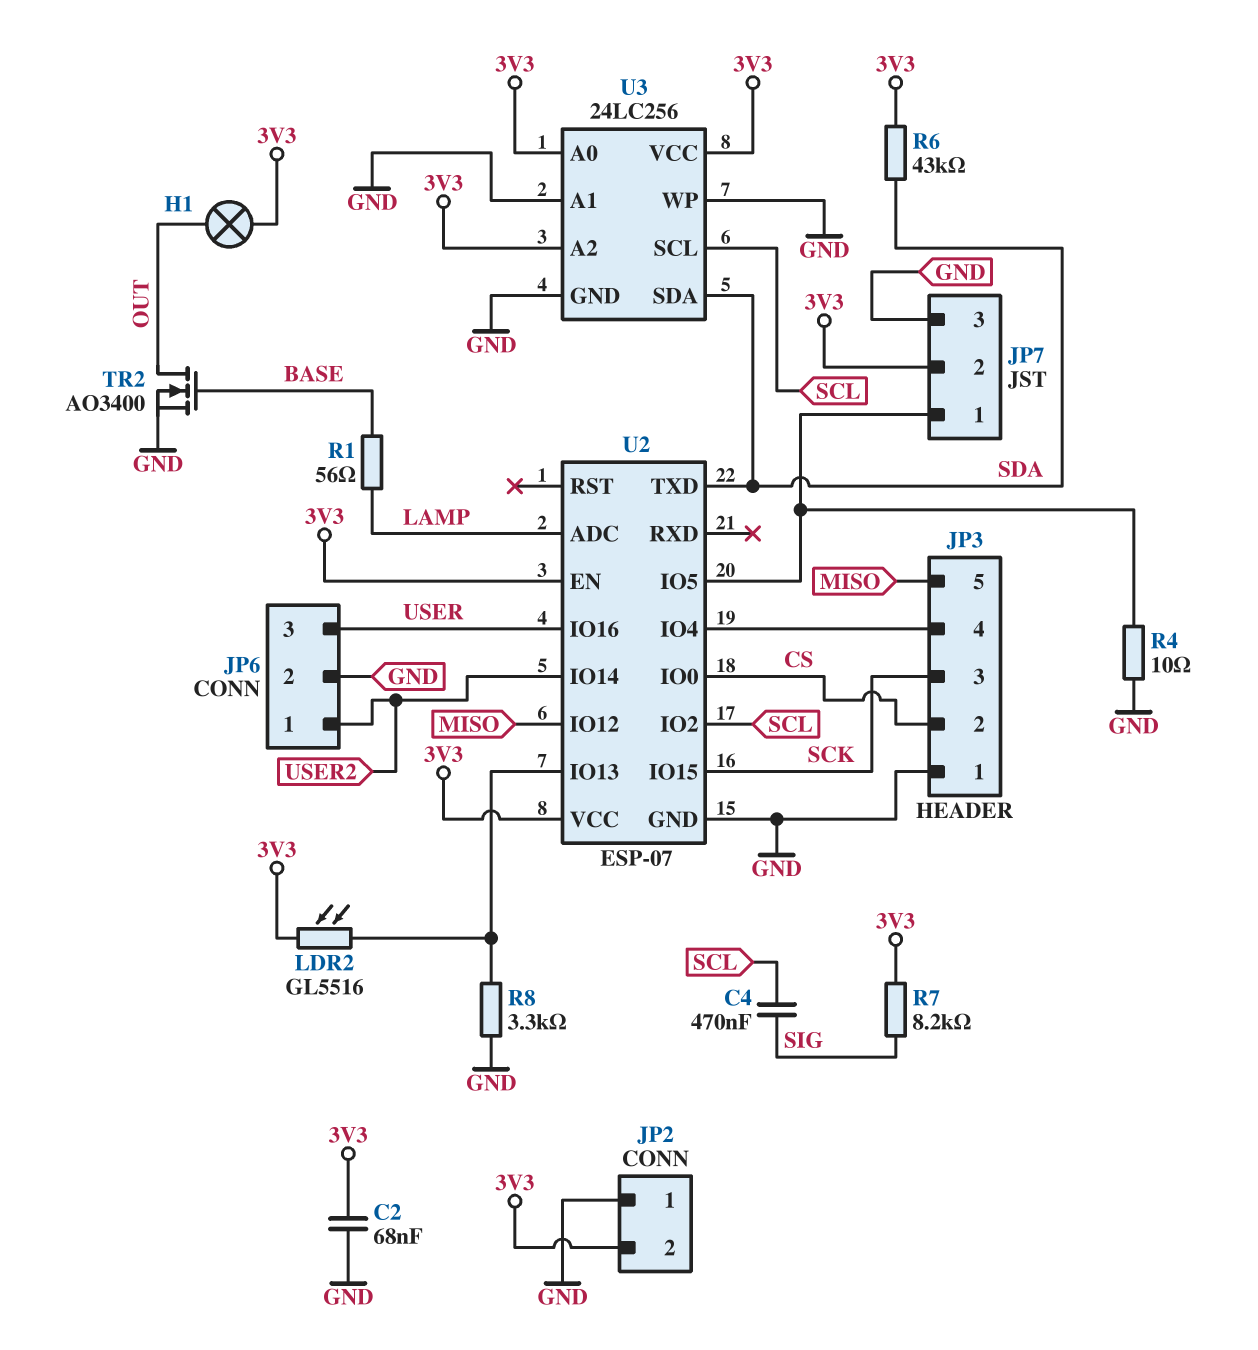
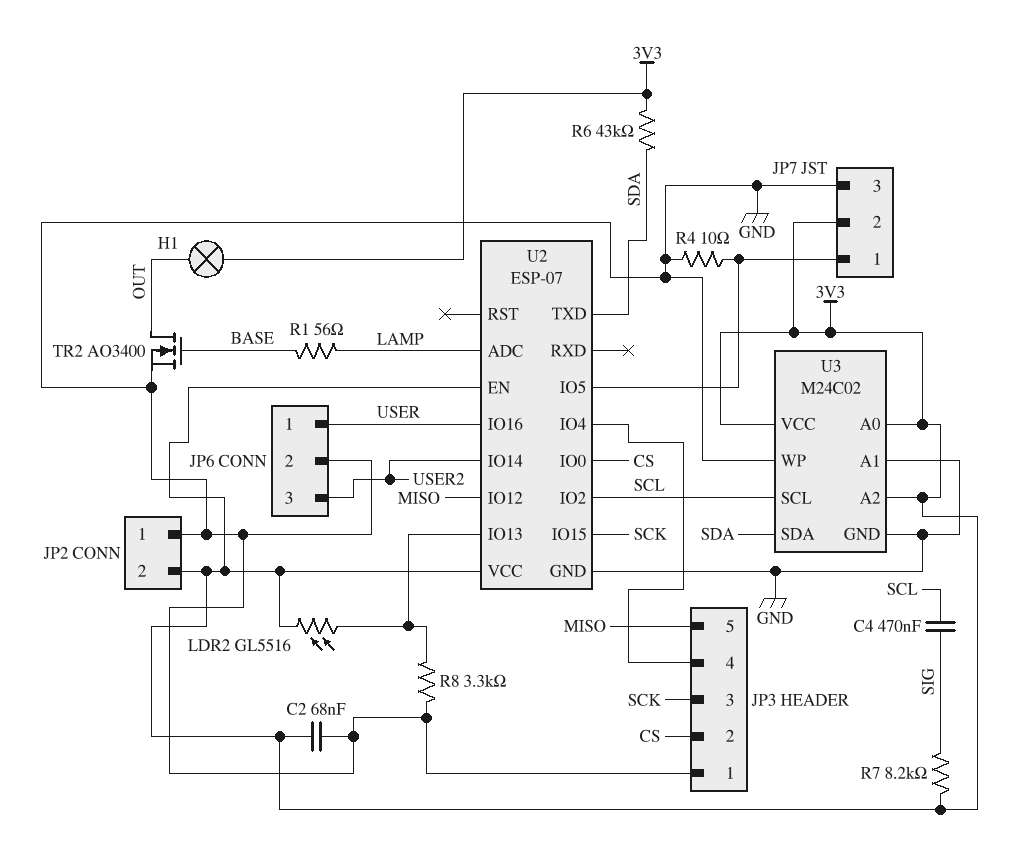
JP6 pin 1: USER2 -> USER
JP6 pin 3: USER -> USER2
U3: 24LC256 -> M24C02

